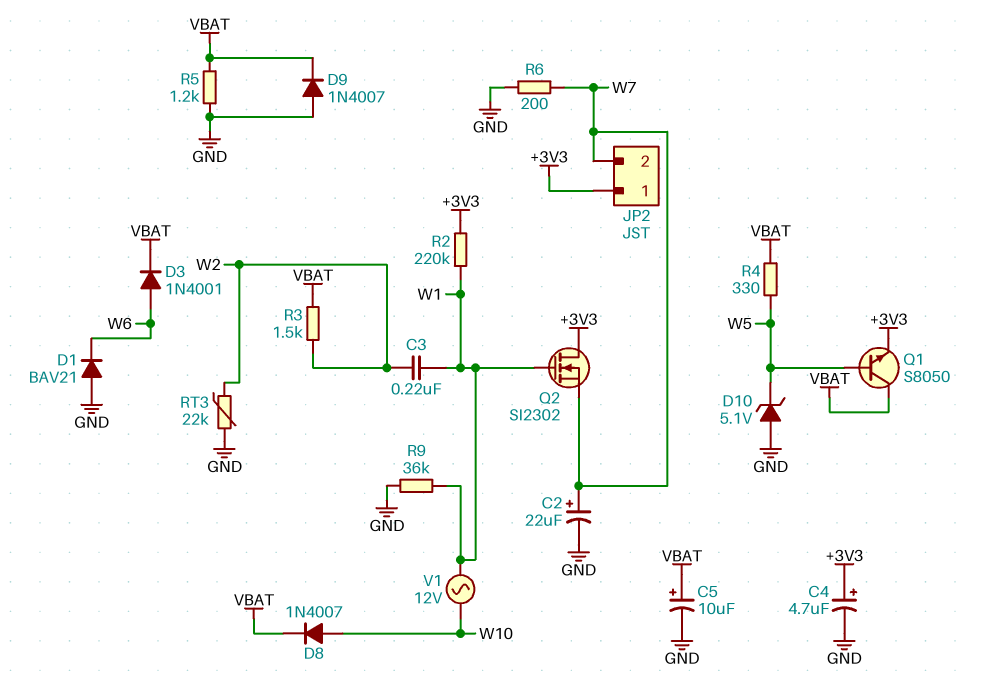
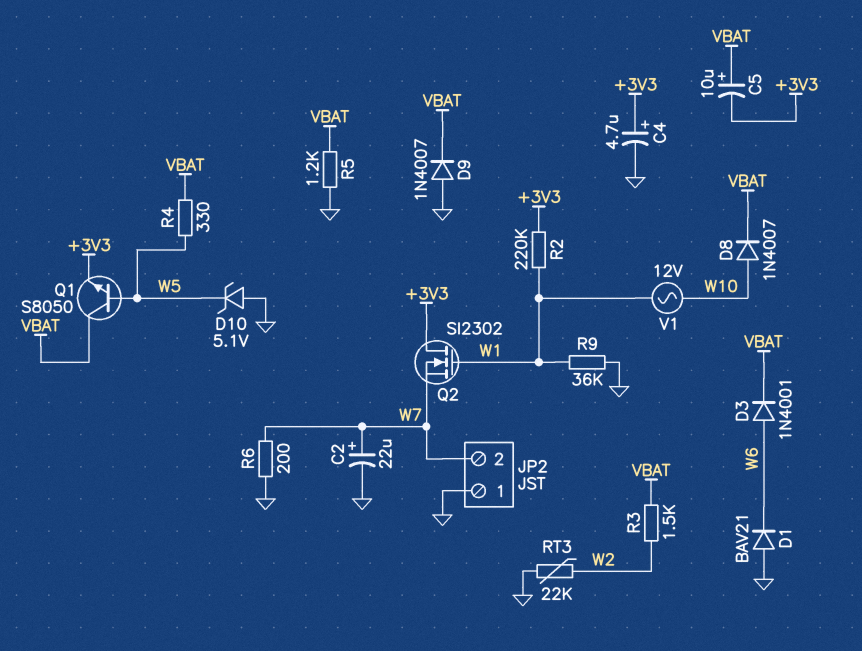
C3: 220nF (W1, W2) -> none
C5: 10uF (plus VBAT, minus GND) -> 10uF (plus VBAT, minus +3V3)
JP2 pin 1: +3V3 -> GND

